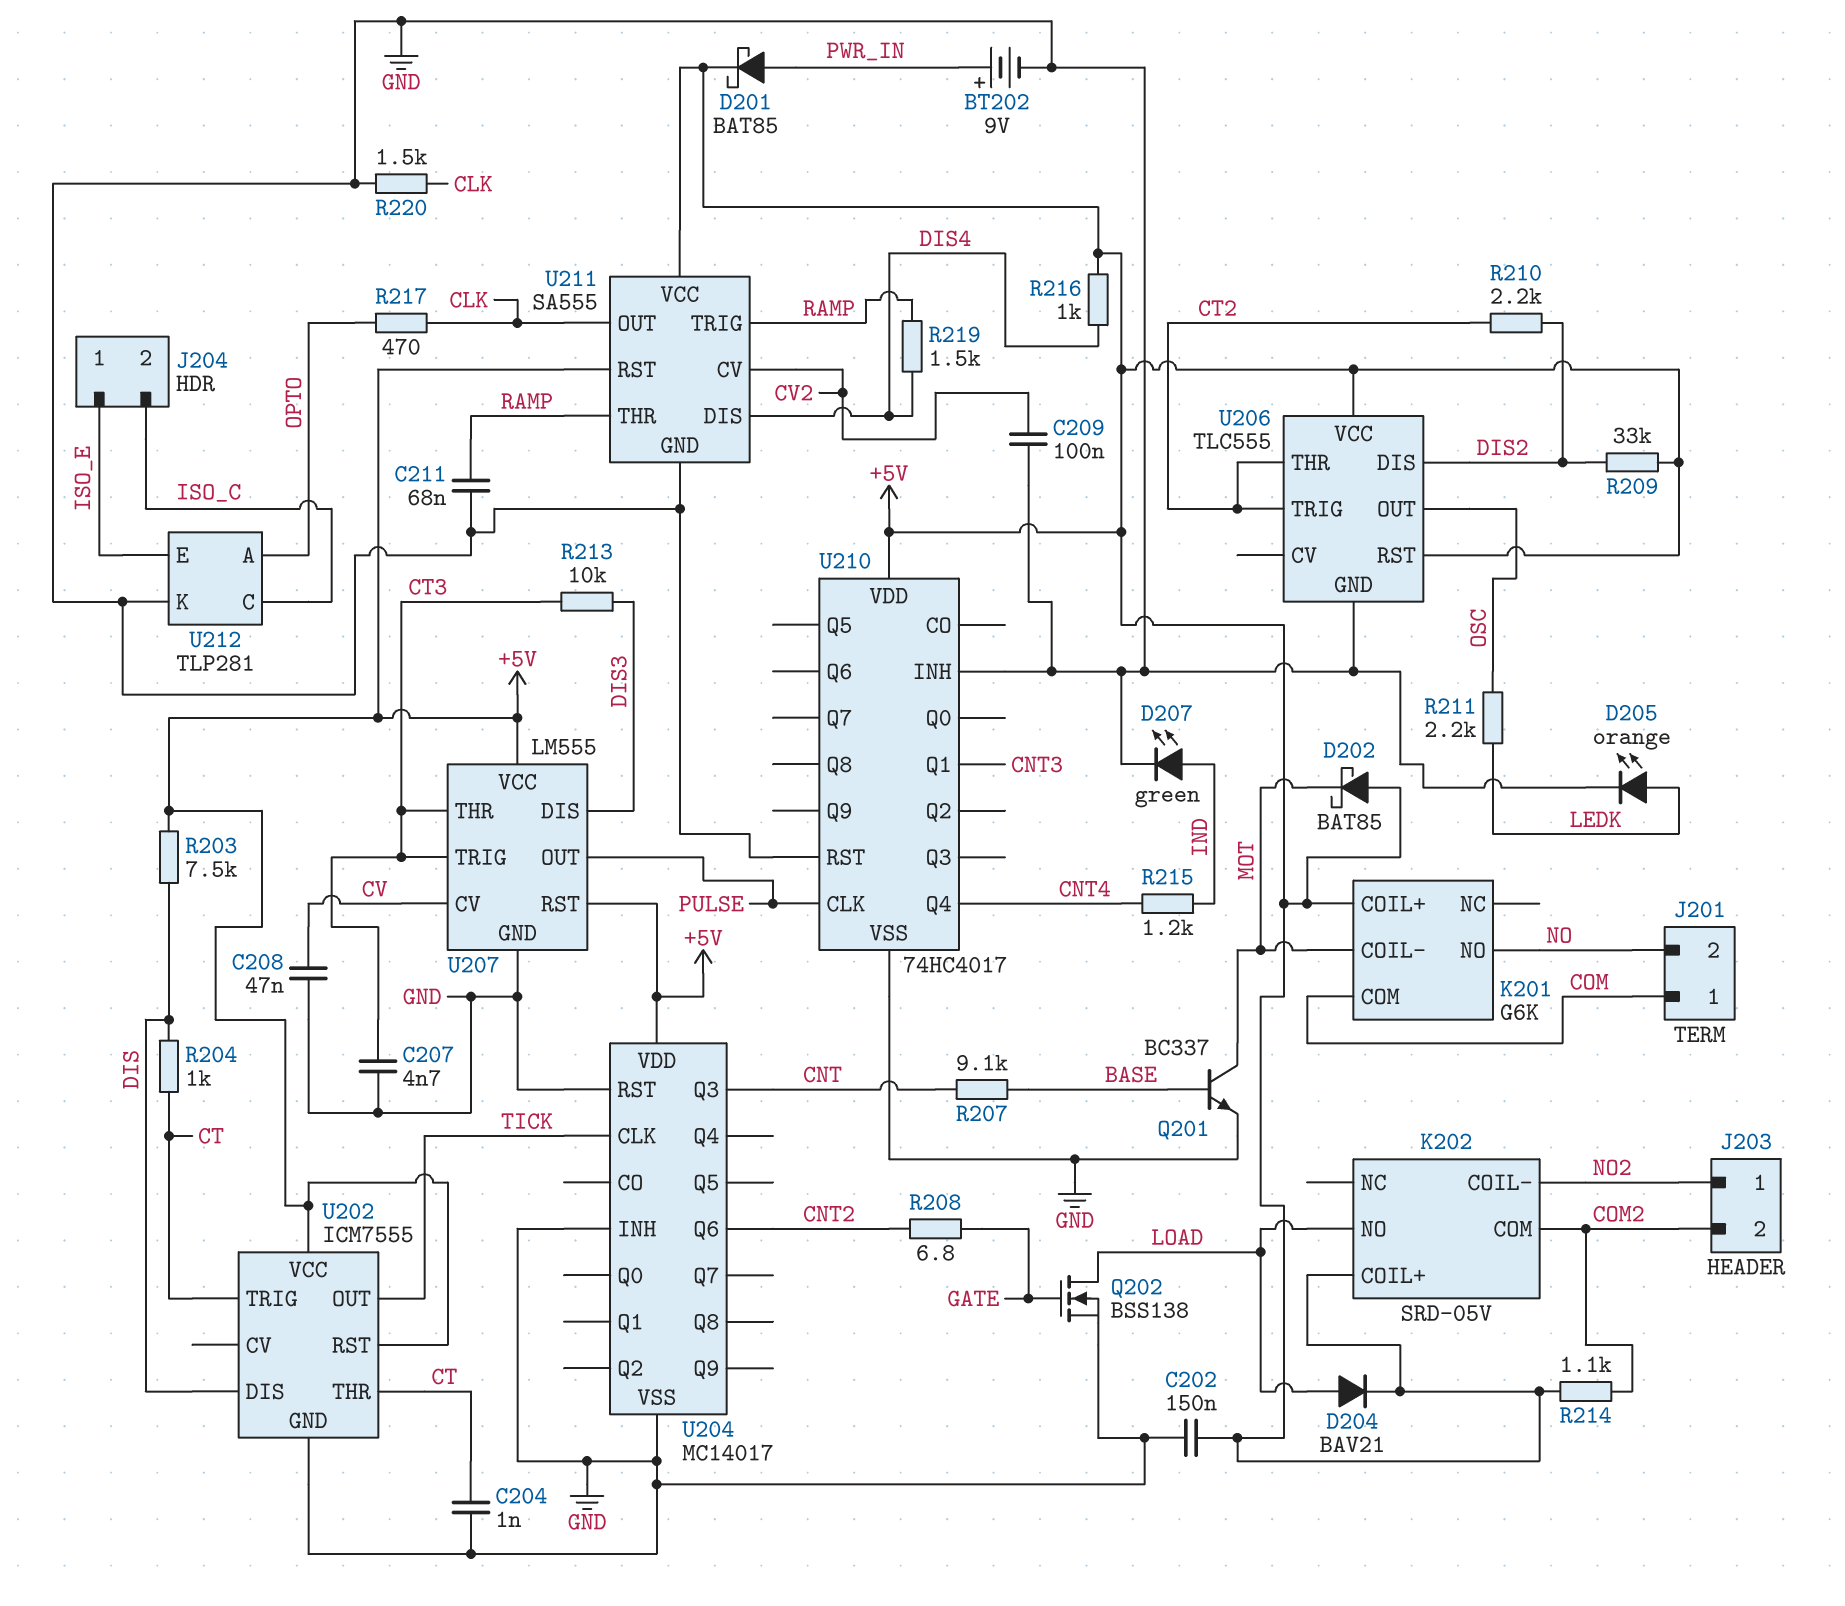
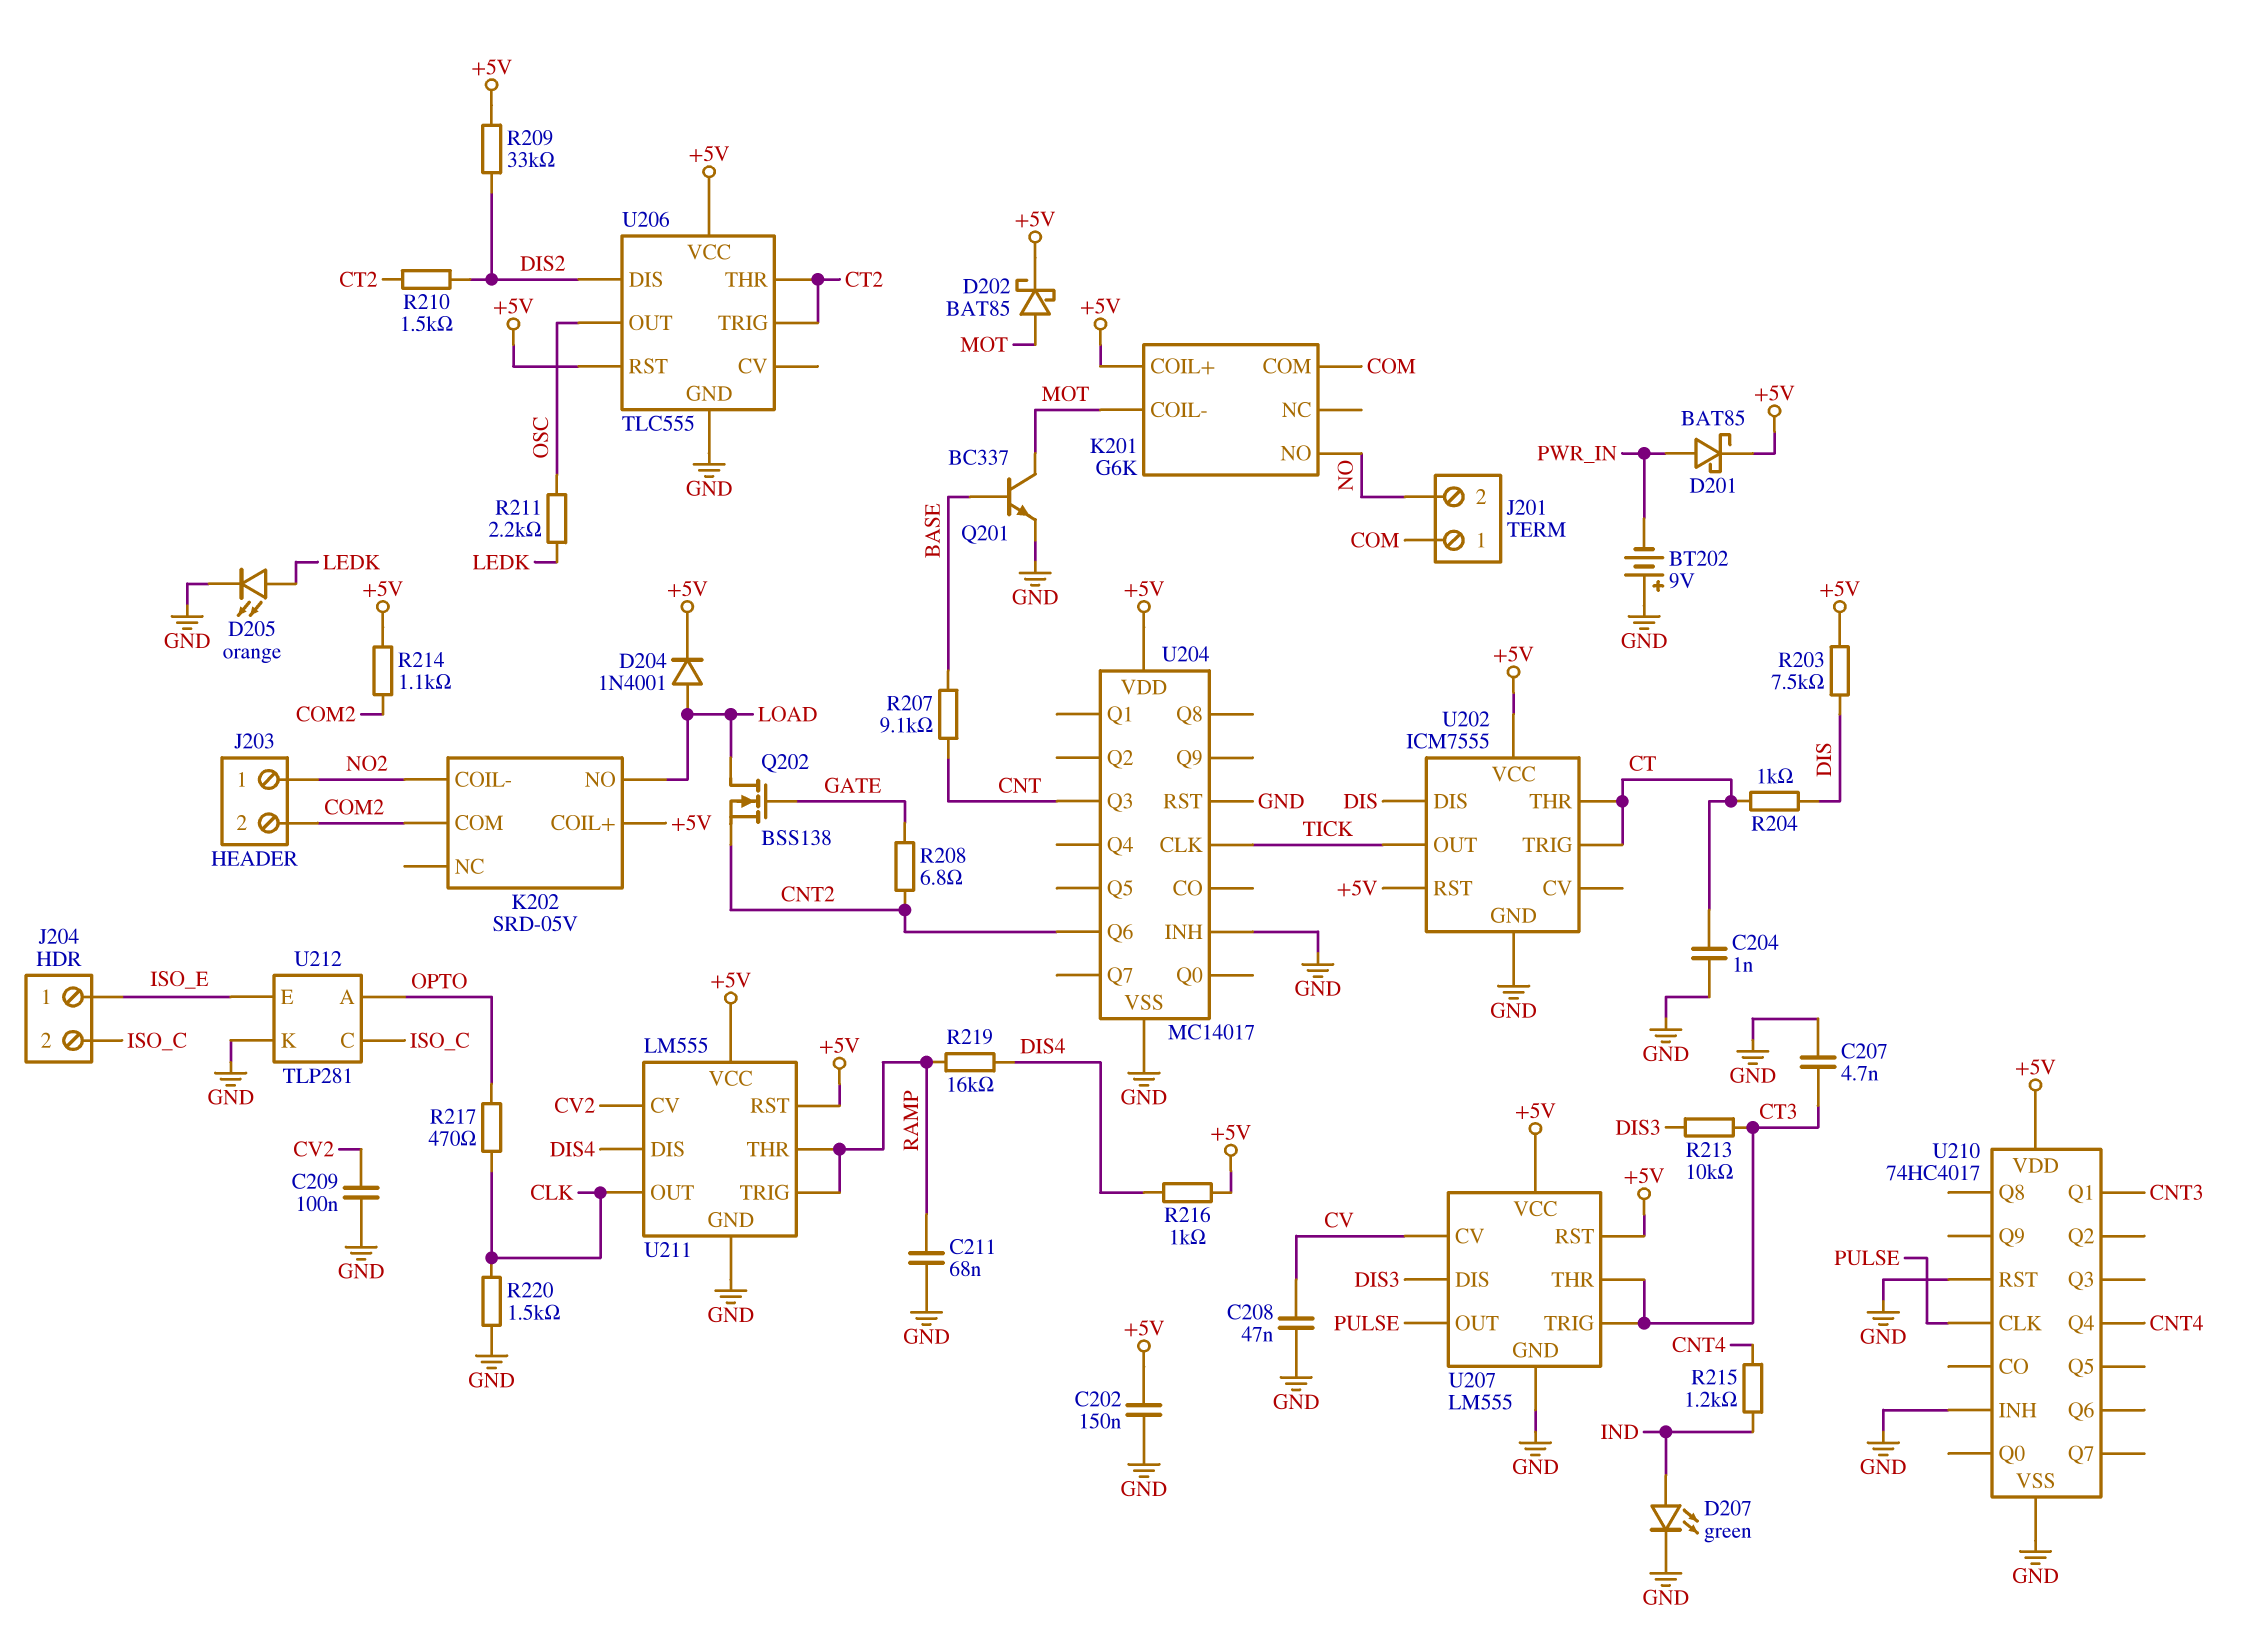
BT202: 9V (plus PWR_IN, minus GND) -> 9V (plus GND, minus PWR_IN)
D202: schottky BAT85 (A +5V, K MOT) -> schottky BAT85 (A MOT, K +5V)
D204: diode BAV21 (A LOAD, K +5V) -> diode 1N4001 (A LOAD, K +5V)
Q202: NMOS BSS138 (G GATE, D LOAD, S GND) -> NMOS BSS138 (G GATE, D LOAD, S CNT2)
R210: 2.2k (CT2, DIS2) -> 1.5k (CT2, DIS2)
R219: 1.5k (DIS4, RAMP) -> 16k (DIS4, RAMP)
U211: SA555 -> LM555

